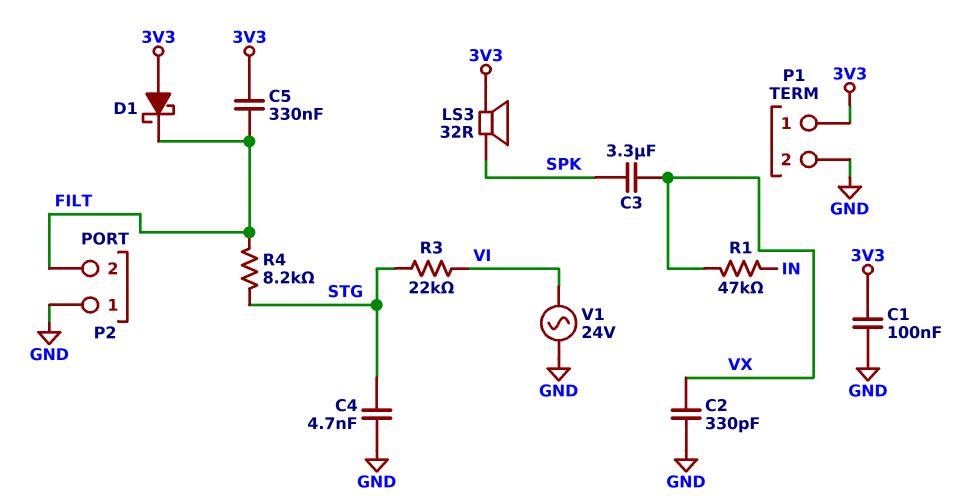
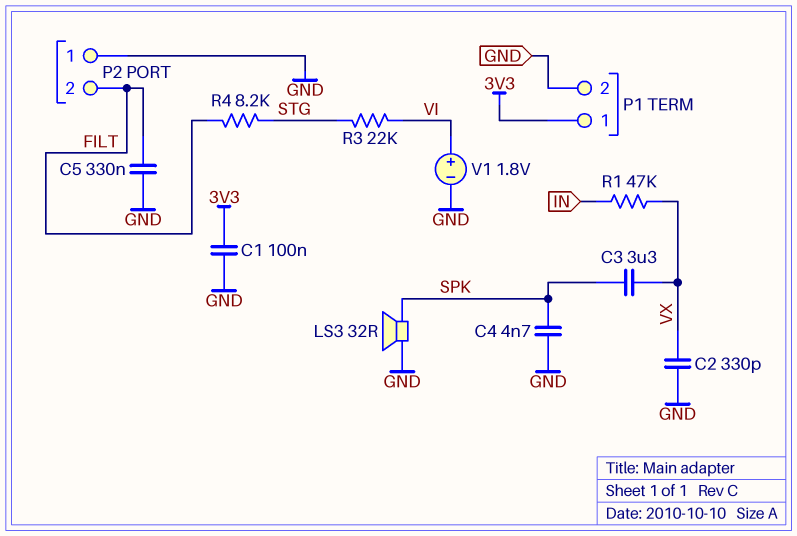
C4: 4.7nF (GND, STG) -> 4.7nF (GND, SPK)
C5: 330nF (3V3, FILT) -> 330nF (FILT, GND)
D1: schottky (A 3V3, K FILT) -> none
LS3: speaker 32R (3V3, SPK) -> speaker 32R (GND, SPK)
V1: AC 24V (GND, VI) -> 1.8V (plus VI, minus GND)

